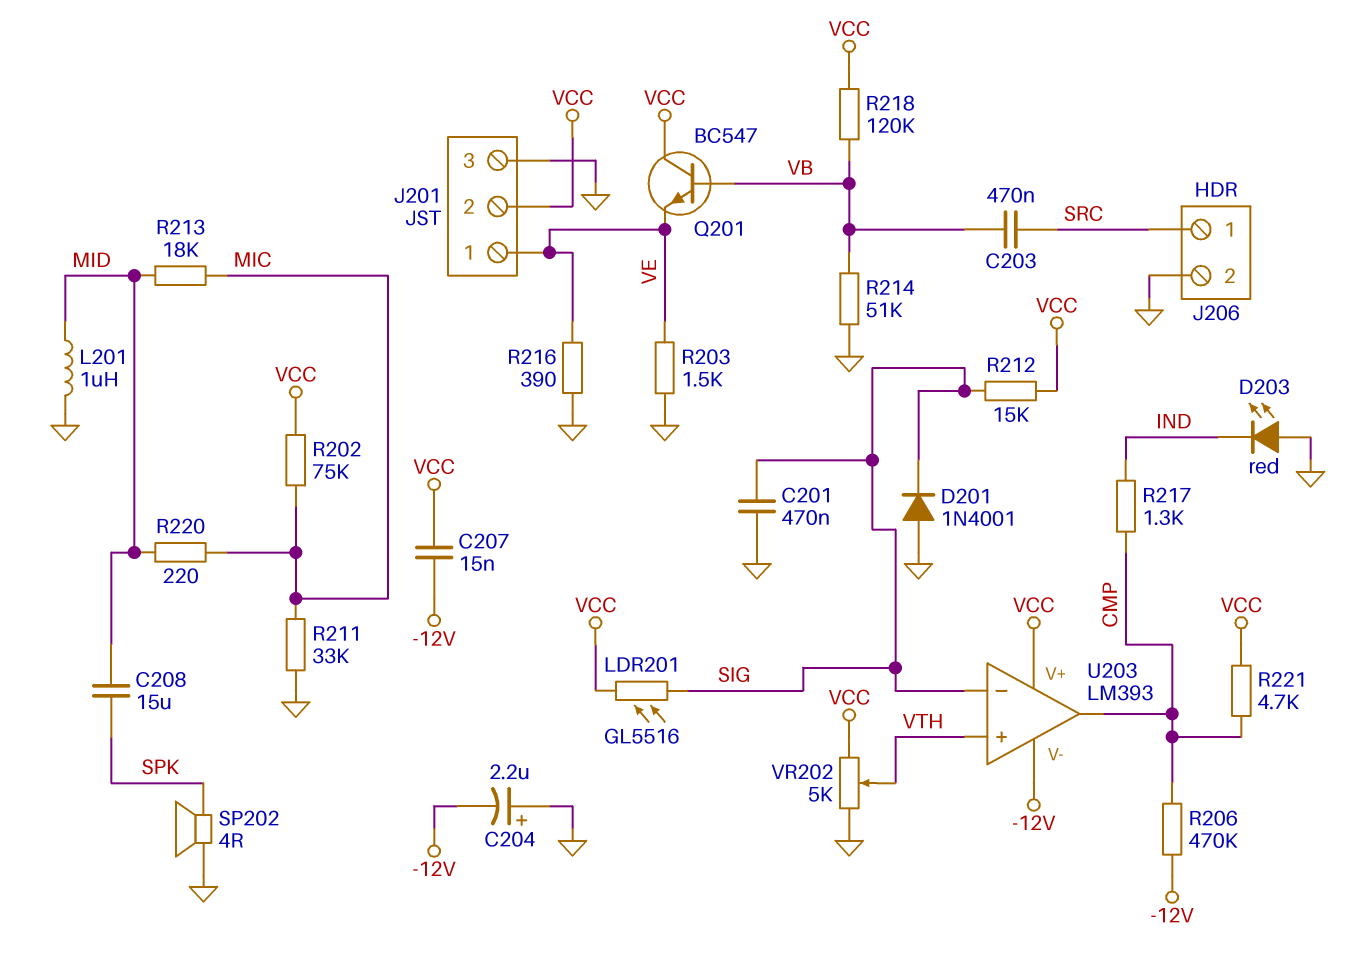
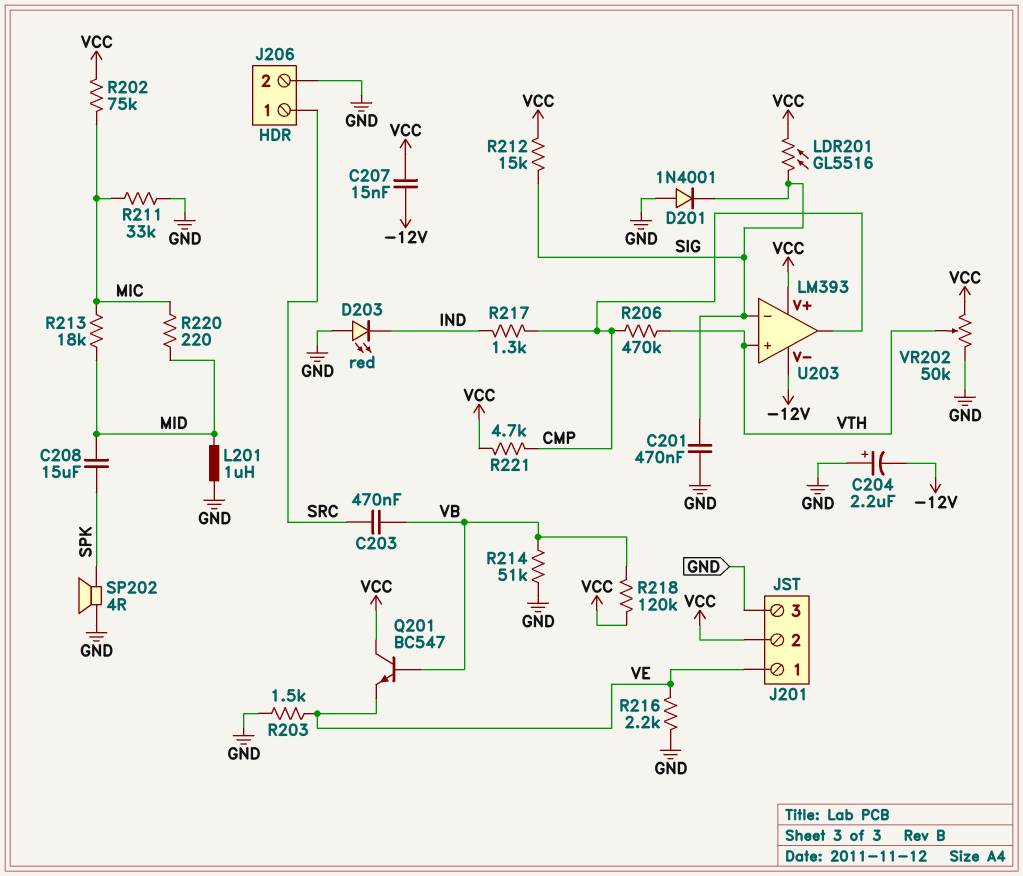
R206: 470k (-12V, CMP) -> 470k (CMP, VTH)
R216: 390 (GND, VE) -> 2.2k (GND, VE)
VR202: 5k (GND, VCC, wiper VTH) -> 50k (GND, VCC, wiper VTH)

